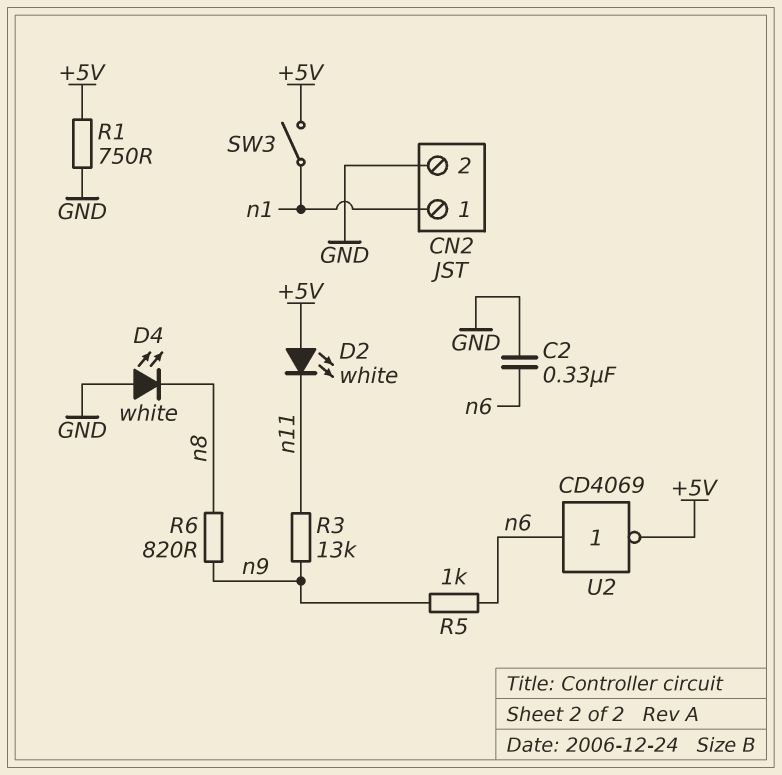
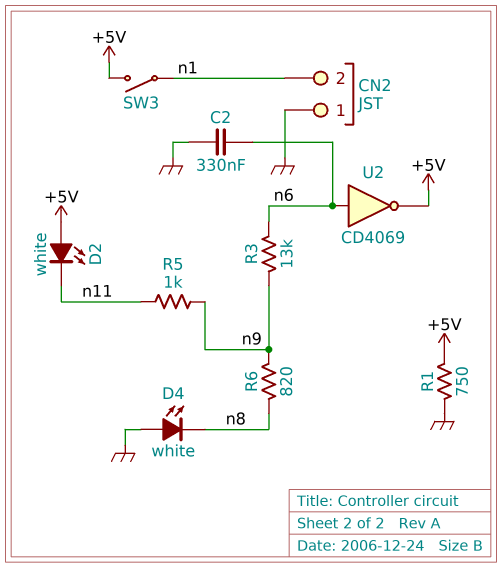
CN2 pin 1: n1 -> GND
CN2 pin 2: GND -> n1
R3: 13k (n9, n11) -> 13k (n6, n9)
R5: 1k (n6, n9) -> 1k (n9, n11)

